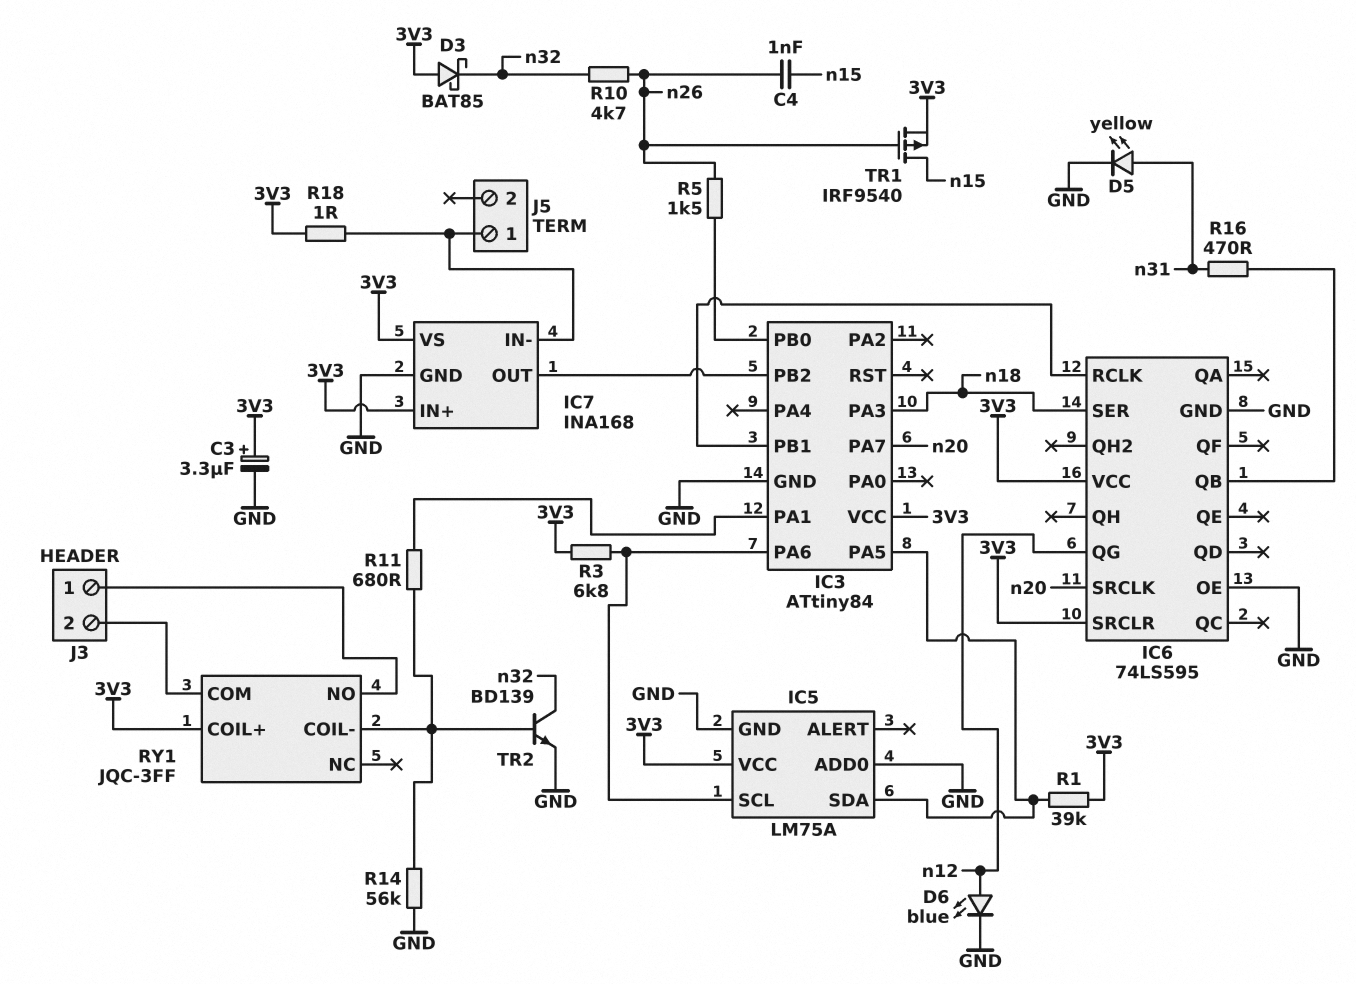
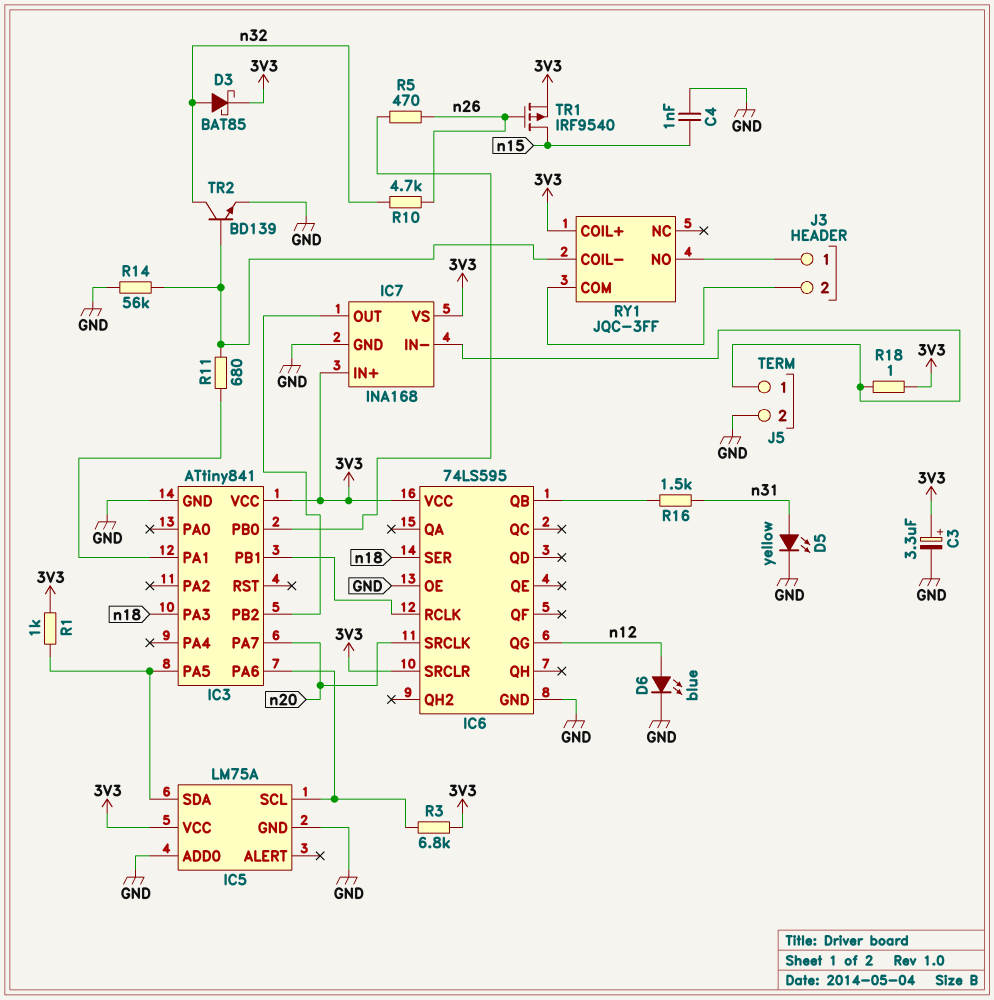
C4: 1nF (n15, n26) -> 1nF (GND, n15)
D3: schottky BAT85 (A 3V3, K n32) -> schottky BAT85 (A n32, K 3V3)
IC3: ATtiny84 -> ATtiny841
J5 pin 2: none -> GND
R1: 39k (3V3, IC3/PA5) -> 1k (3V3, IC3/PA5)
R5: 1.5k (IC3/PB0, n26) -> 470 (IC3/PB0, n26)
R16: 470 (IC6/QB, n31) -> 1.5k (IC6/QB, n31)

